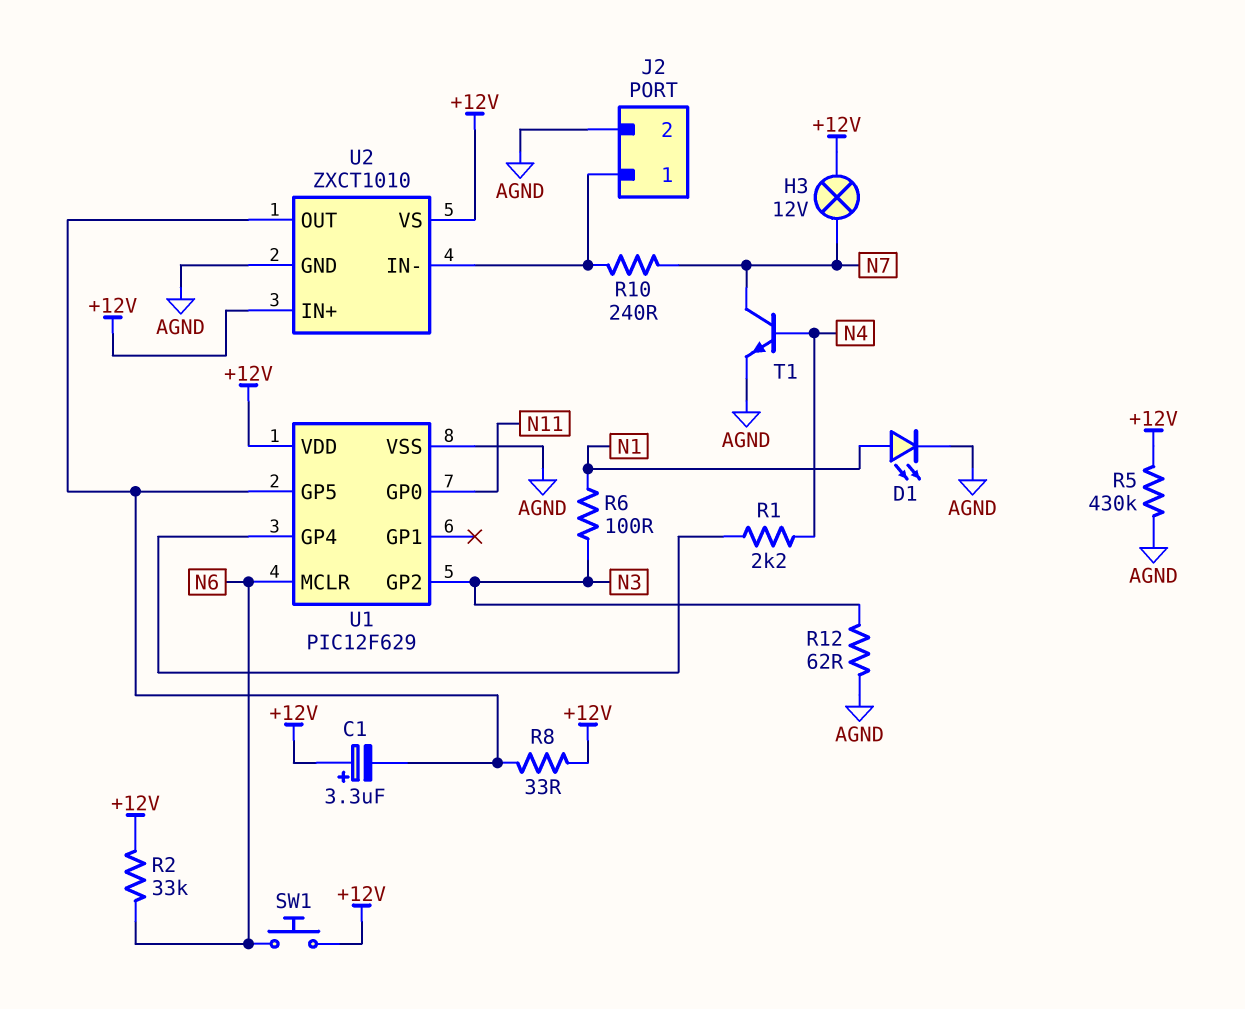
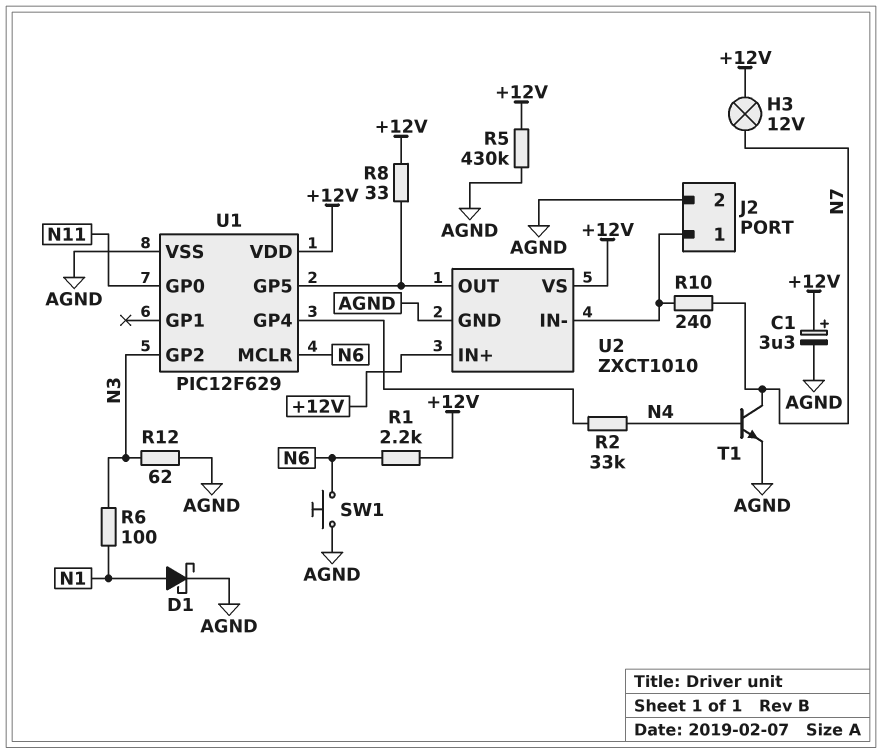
C1: 3.3uF (plus +12V, minus U1/GP5) -> 3.3uF (plus +12V, minus AGND)
D1: LED (A N1, K AGND) -> schottky (A N1, K AGND)
R1: 2.2k (N4, U1/GP4) -> 2.2k (+12V, N6)
R2: 33k (+12V, N6) -> 33k (N4, U1/GP4)
SW1: button (+12V, N6) -> button (AGND, N6)

